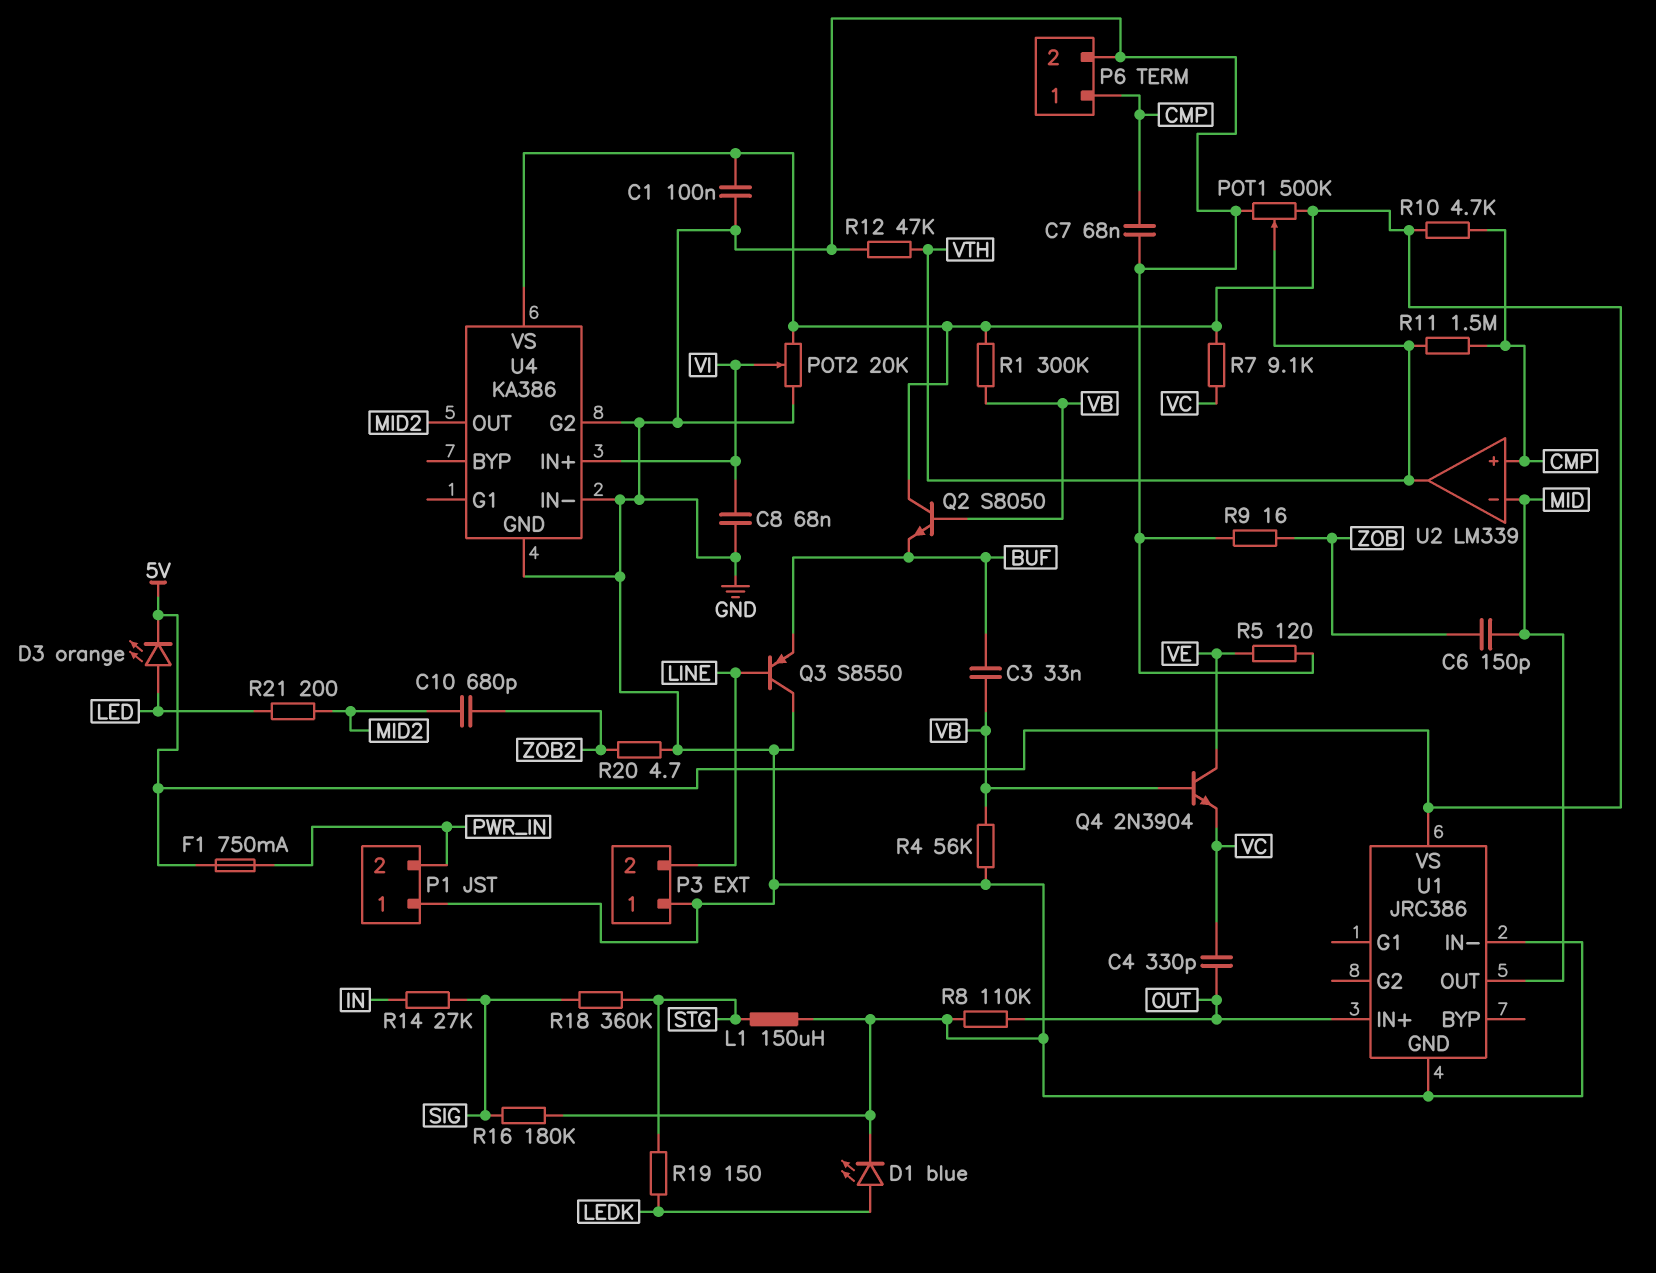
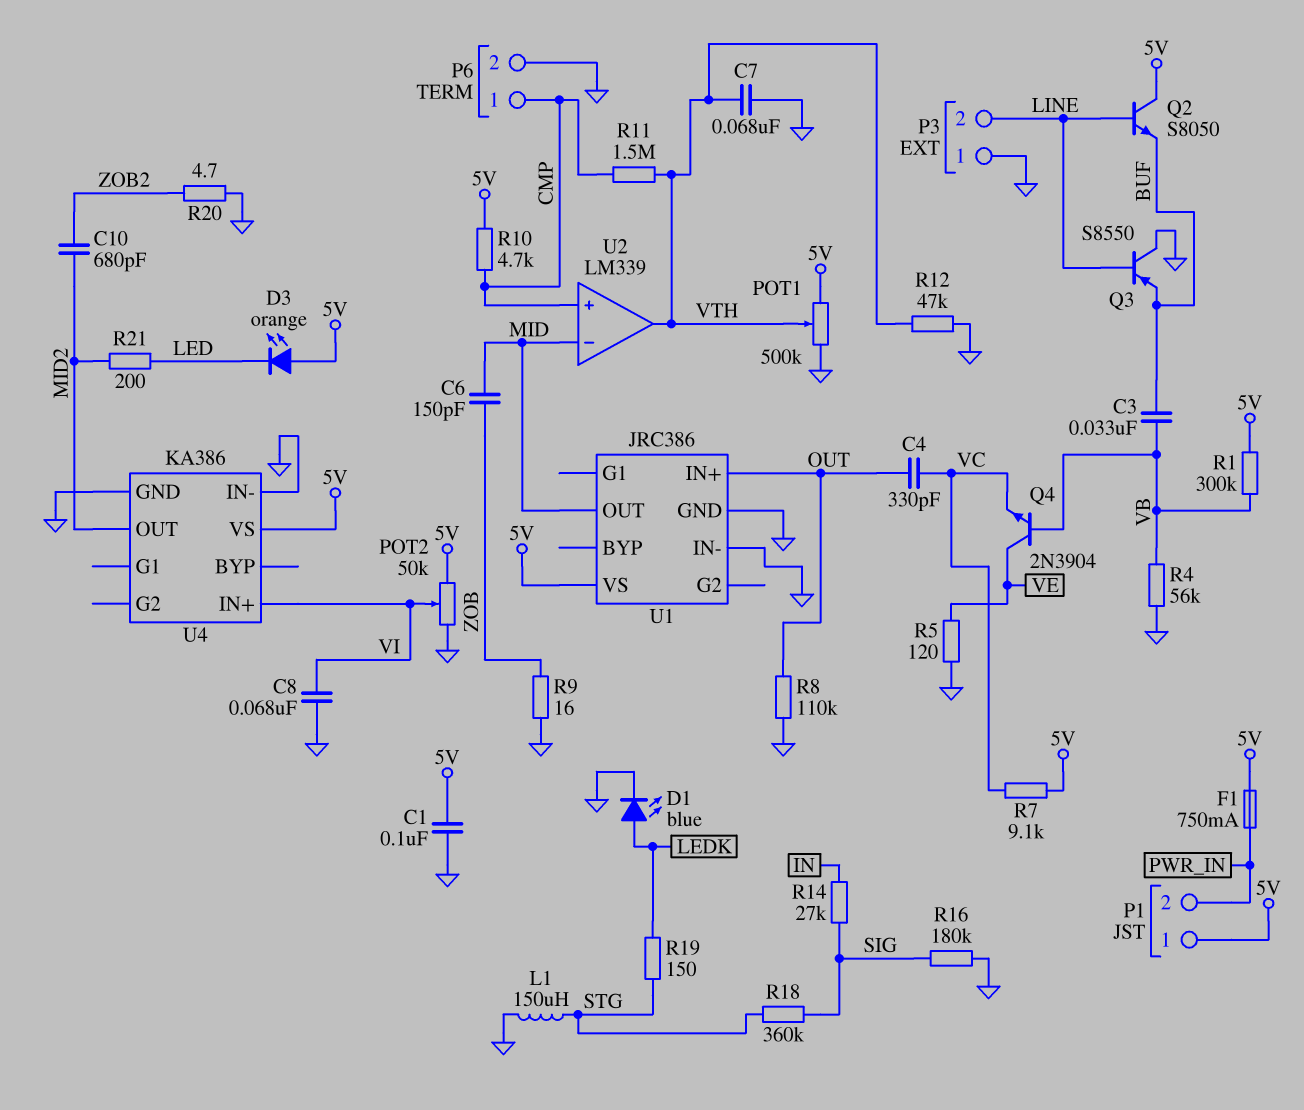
C7: 68nF (CMP, GND) -> 68nF (GND, VTH)
D3: LED orange (A LED, K 5V) -> LED orange (A 5V, K LED)
P1 pin 1: GND -> 5V
POT2: 20k (5V, GND, wiper VI) -> 50k (5V, GND, wiper VI)
Q2: NPN S8050 (B VB, C 5V, E BUF) -> NPN S8050 (B LINE, C 5V, E BUF)
U4 pin G2: GND -> none

